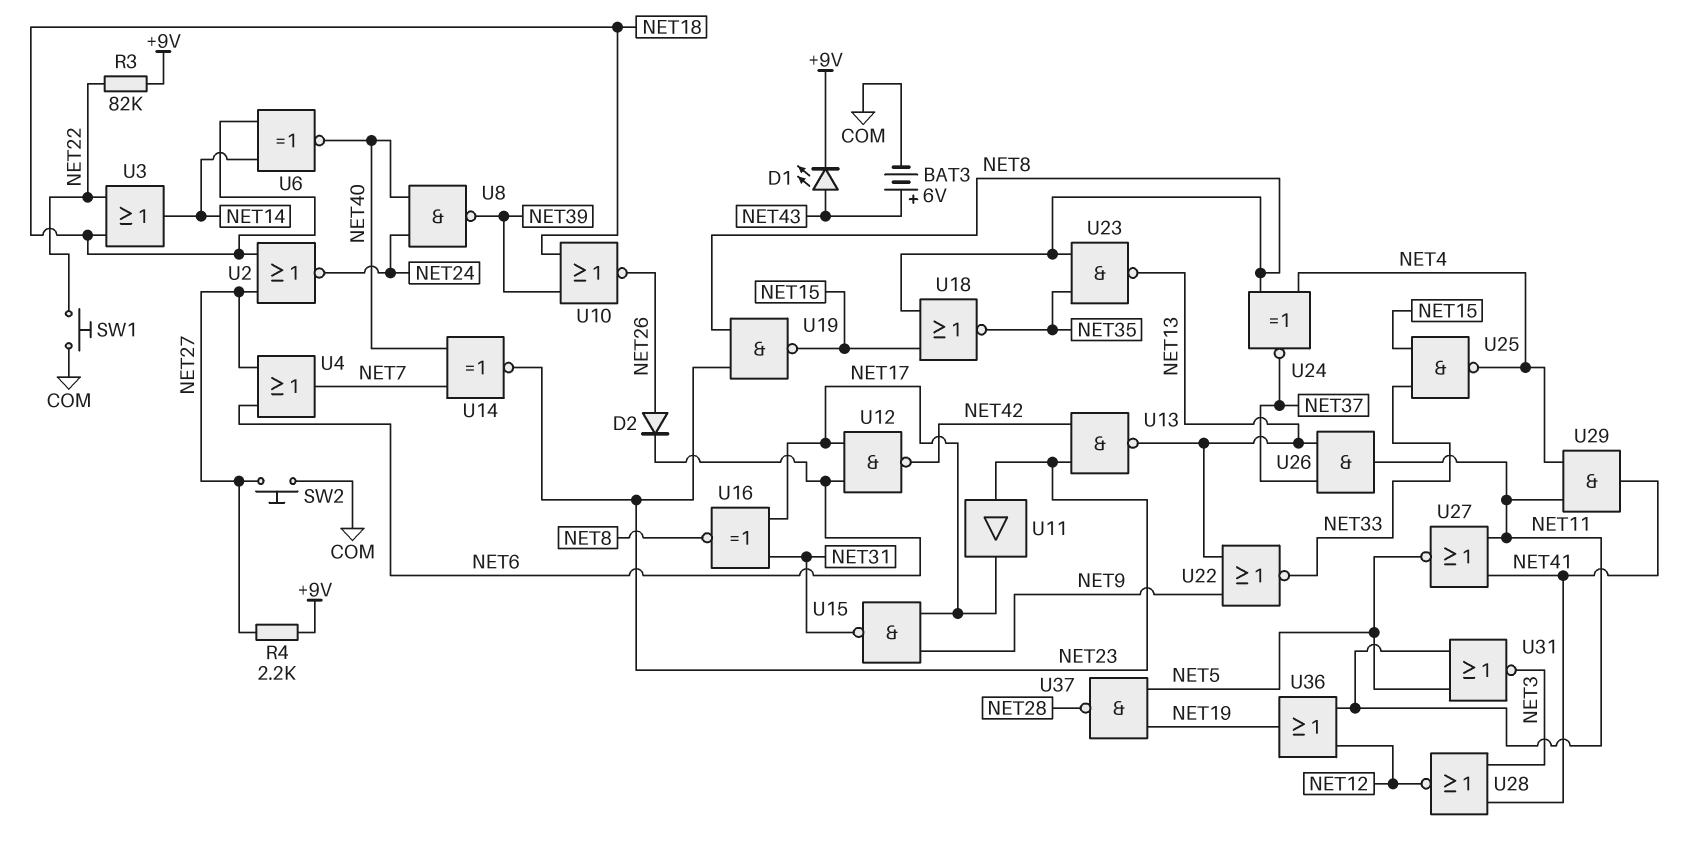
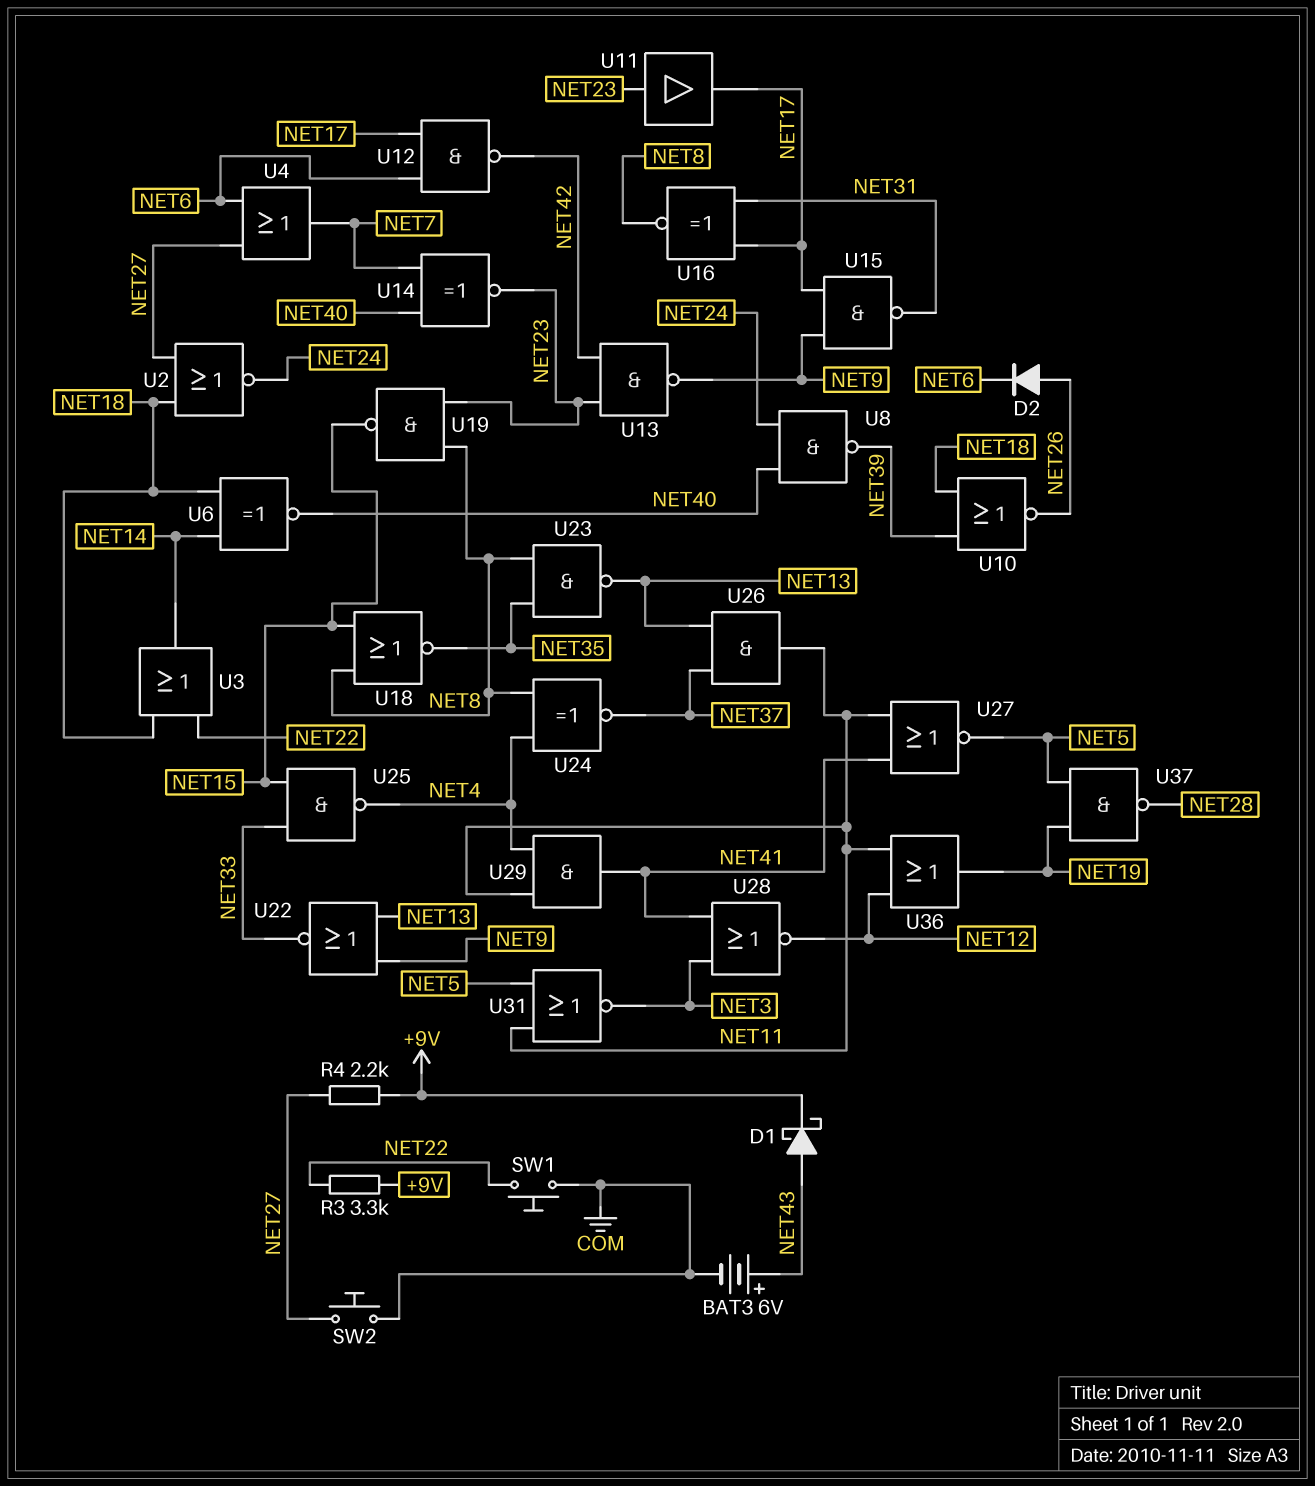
D1: LED (A NET43, K +9V) -> schottky (A NET43, K +9V)
R3: 82k (+9V, NET22) -> 3.3k (+9V, NET22)
U13: NAND (in NET23, in NET42, out NET13) -> NAND (in NET23, in NET42, out NET9)

